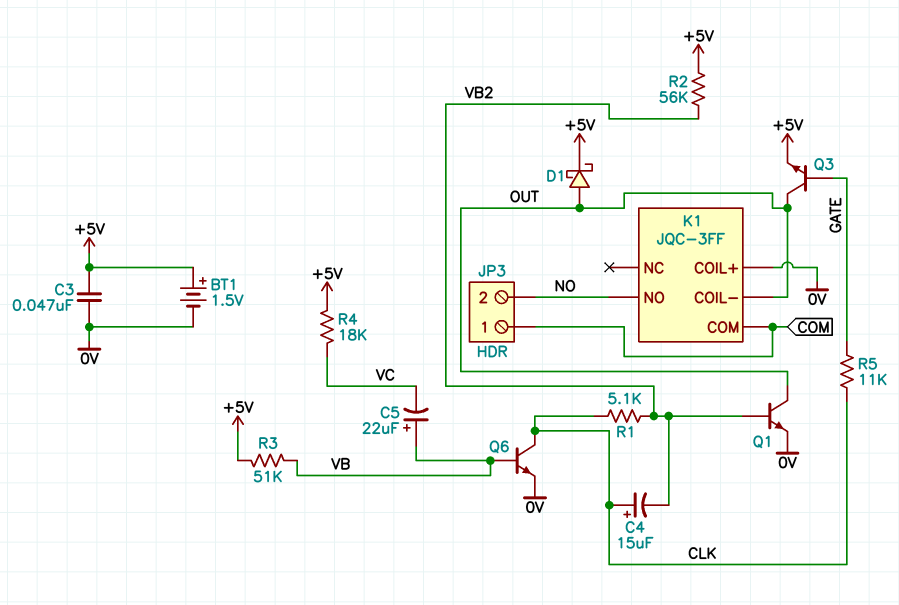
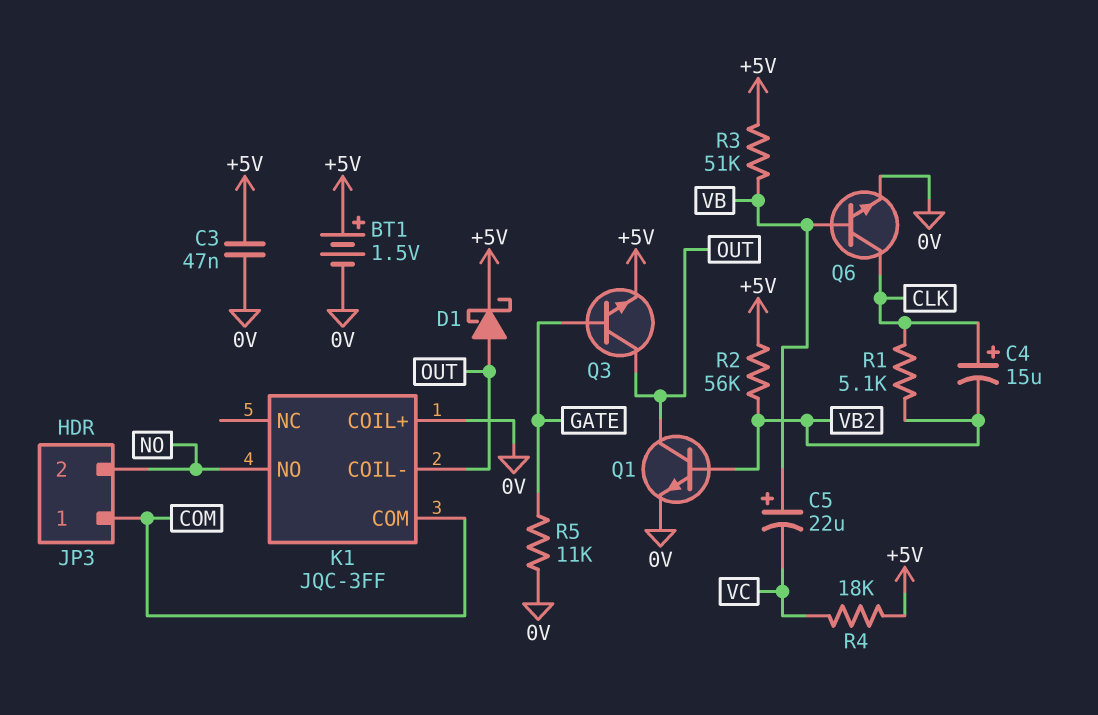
R5: 11k (CLK, GATE) -> 11k (0V, GATE)

